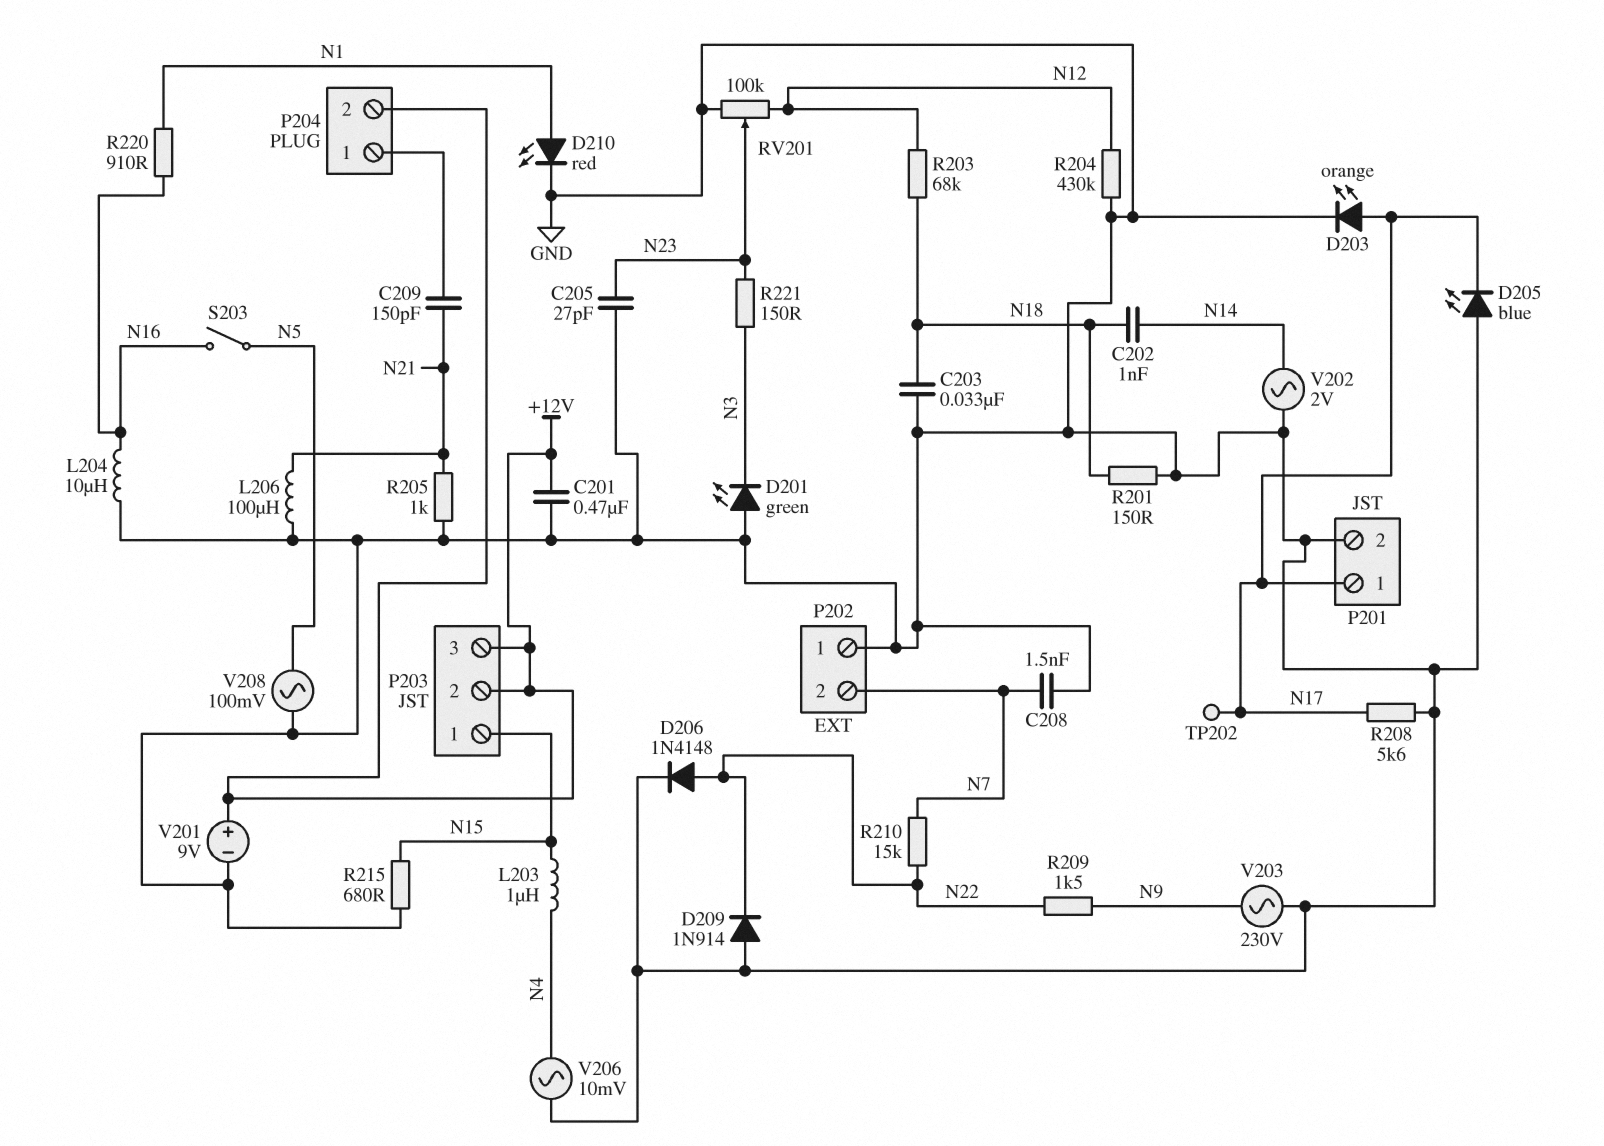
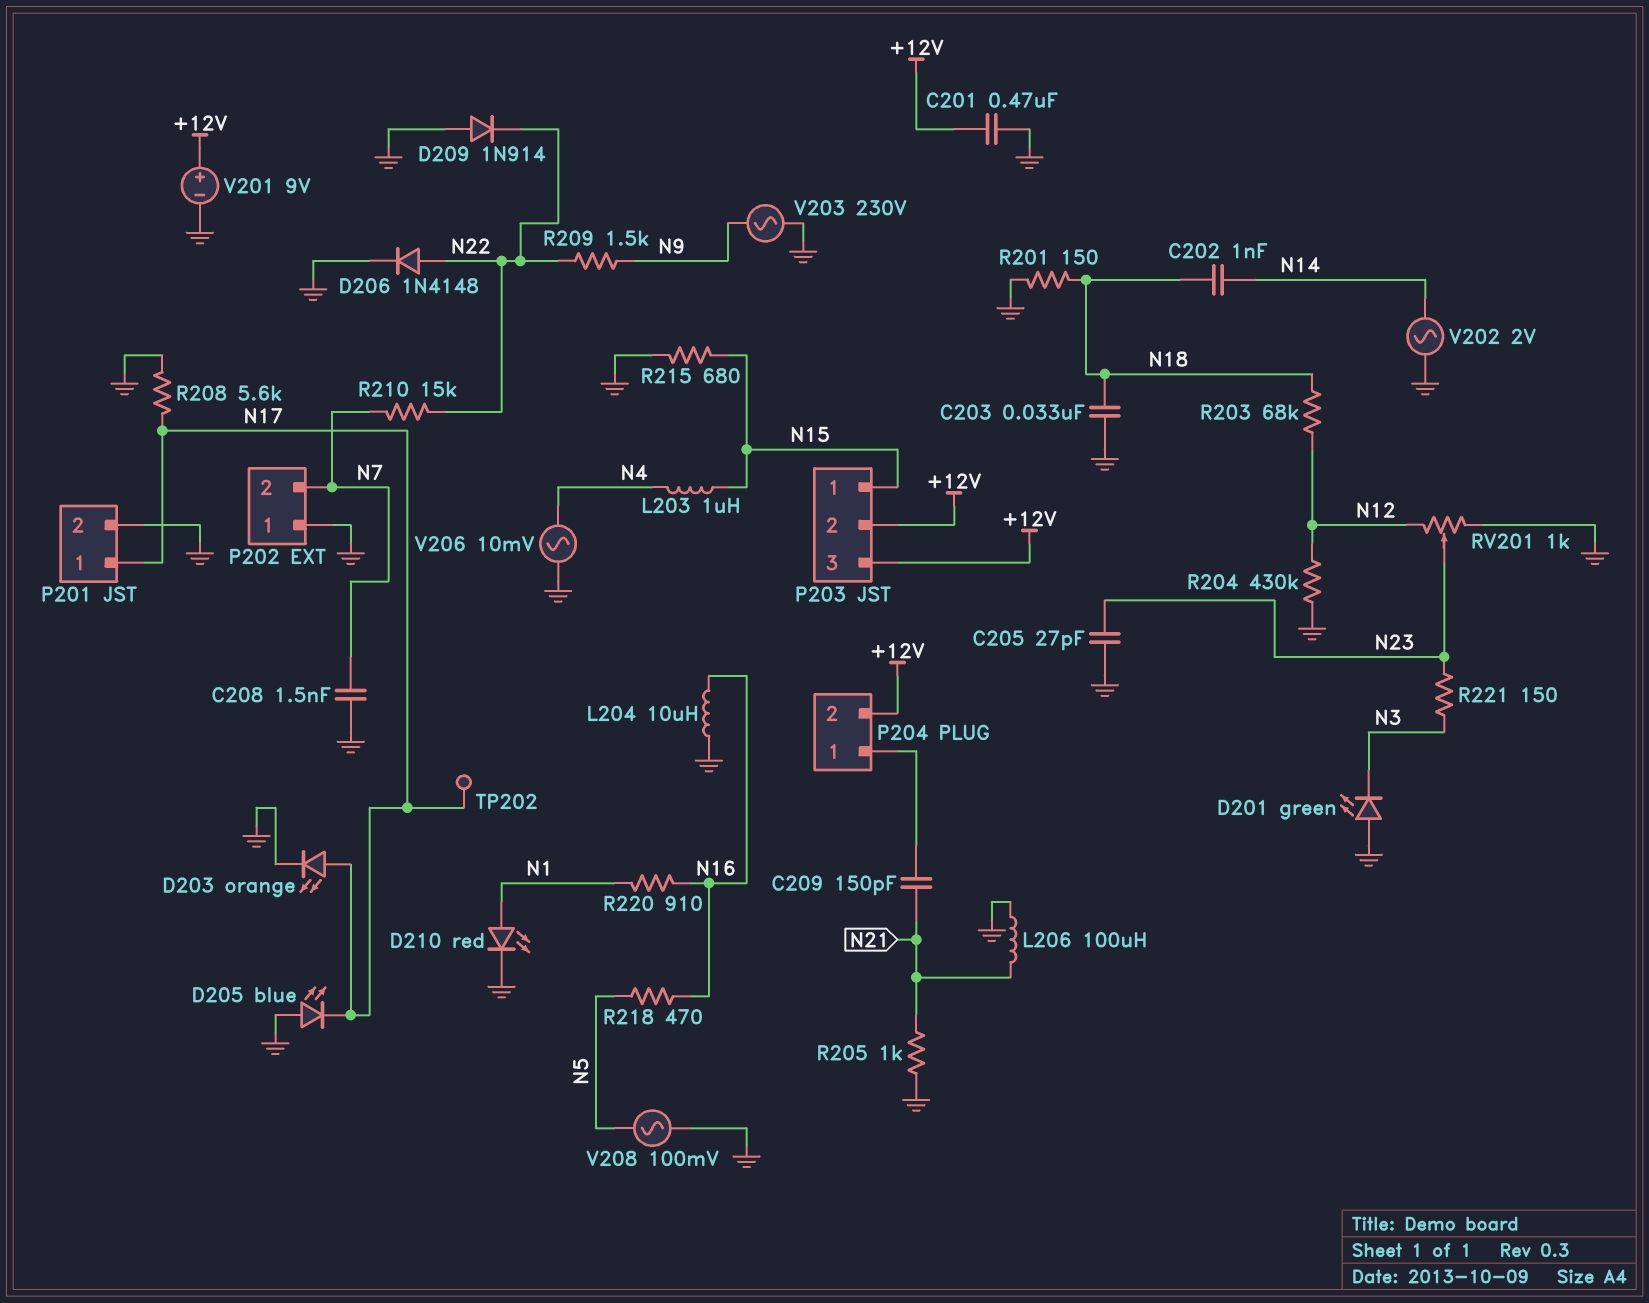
R218: none -> 470 (N5, N16)
RV201: 100k (GND, N12, wiper N23) -> 1k (GND, N12, wiper N23)
S203: switch (N5, N16) -> none

